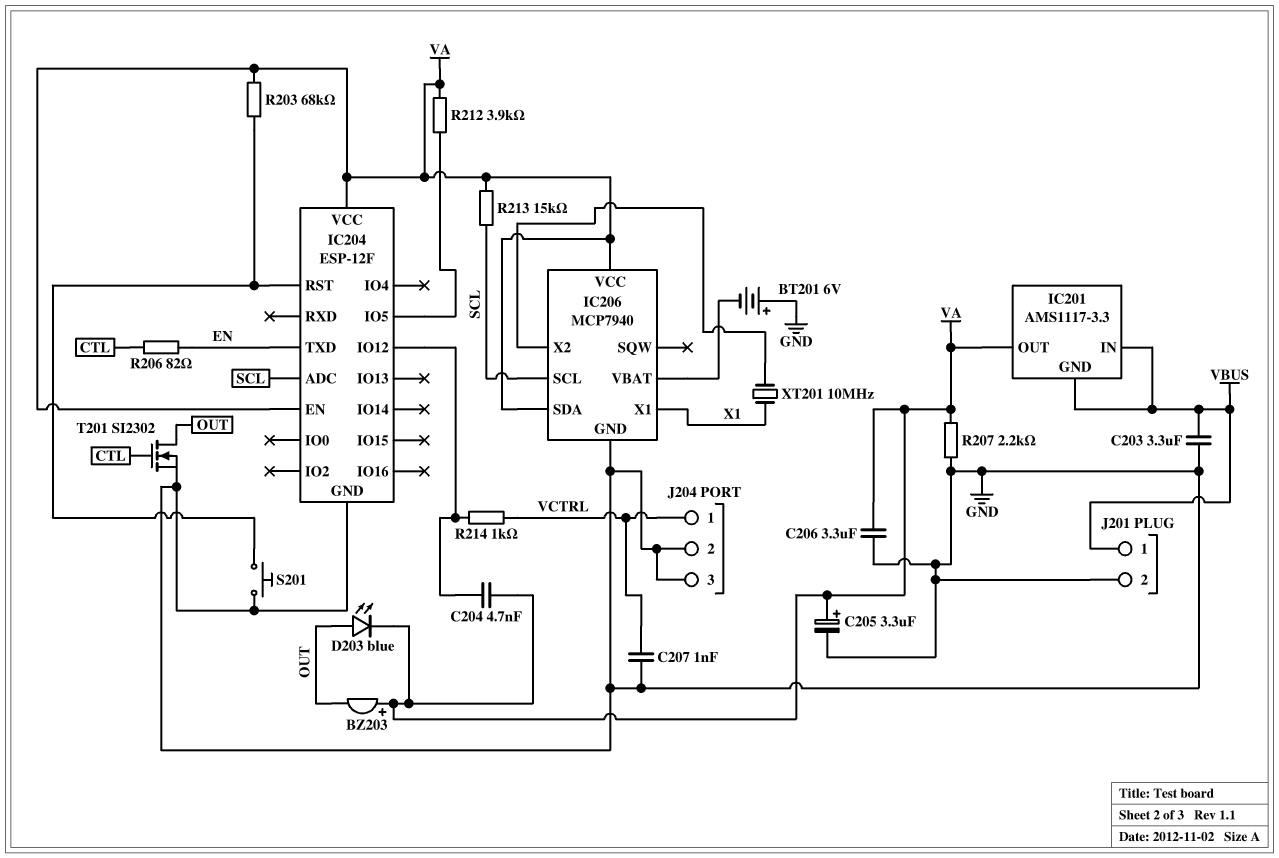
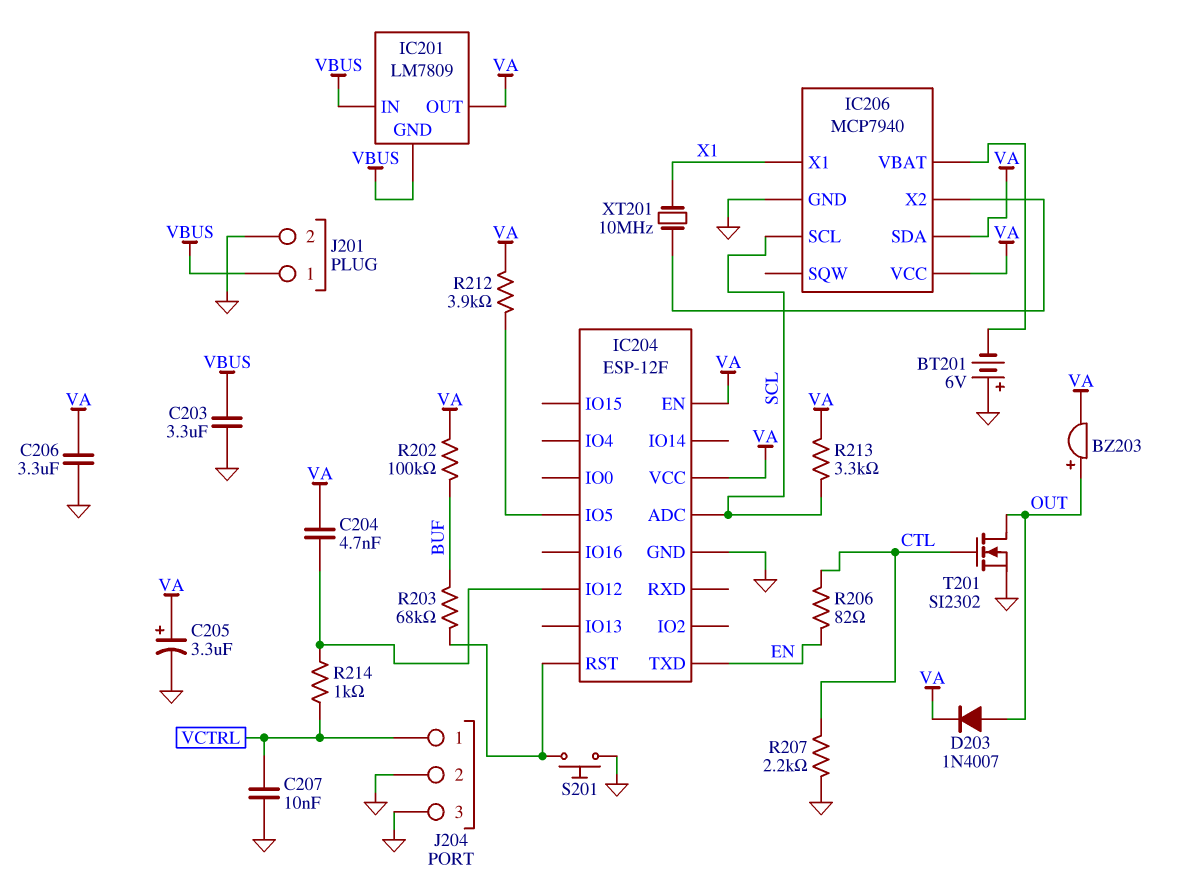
BZ203: buzzer (plus VA, minus OUT) -> buzzer (plus OUT, minus VA)
C207: 1nF (GND, VCTRL) -> 10nF (GND, VCTRL)
D203: LED blue (A OUT, K VA) -> diode 1N4007 (A OUT, K VA)
IC201: AMS1117-3.3 -> LM7809
R202: none -> 100k (BUF, VA)
R203: 68k (IC204/RST, VA) -> 68k (BUF, IC204/RST)
R207: 2.2k (GND, VA) -> 2.2k (CTL, GND)
R213: 15k (SCL, VA) -> 3.3k (SCL, VA)

